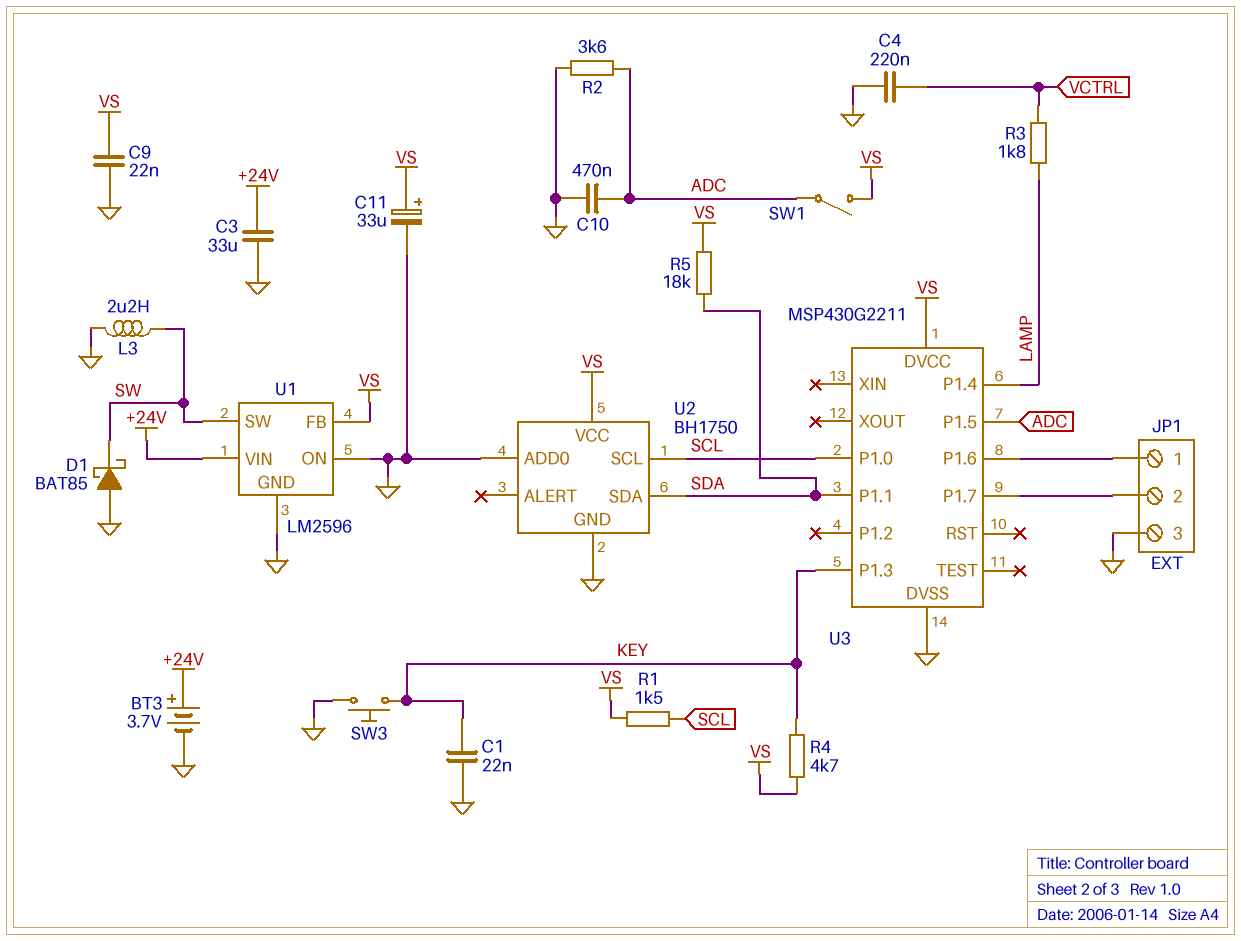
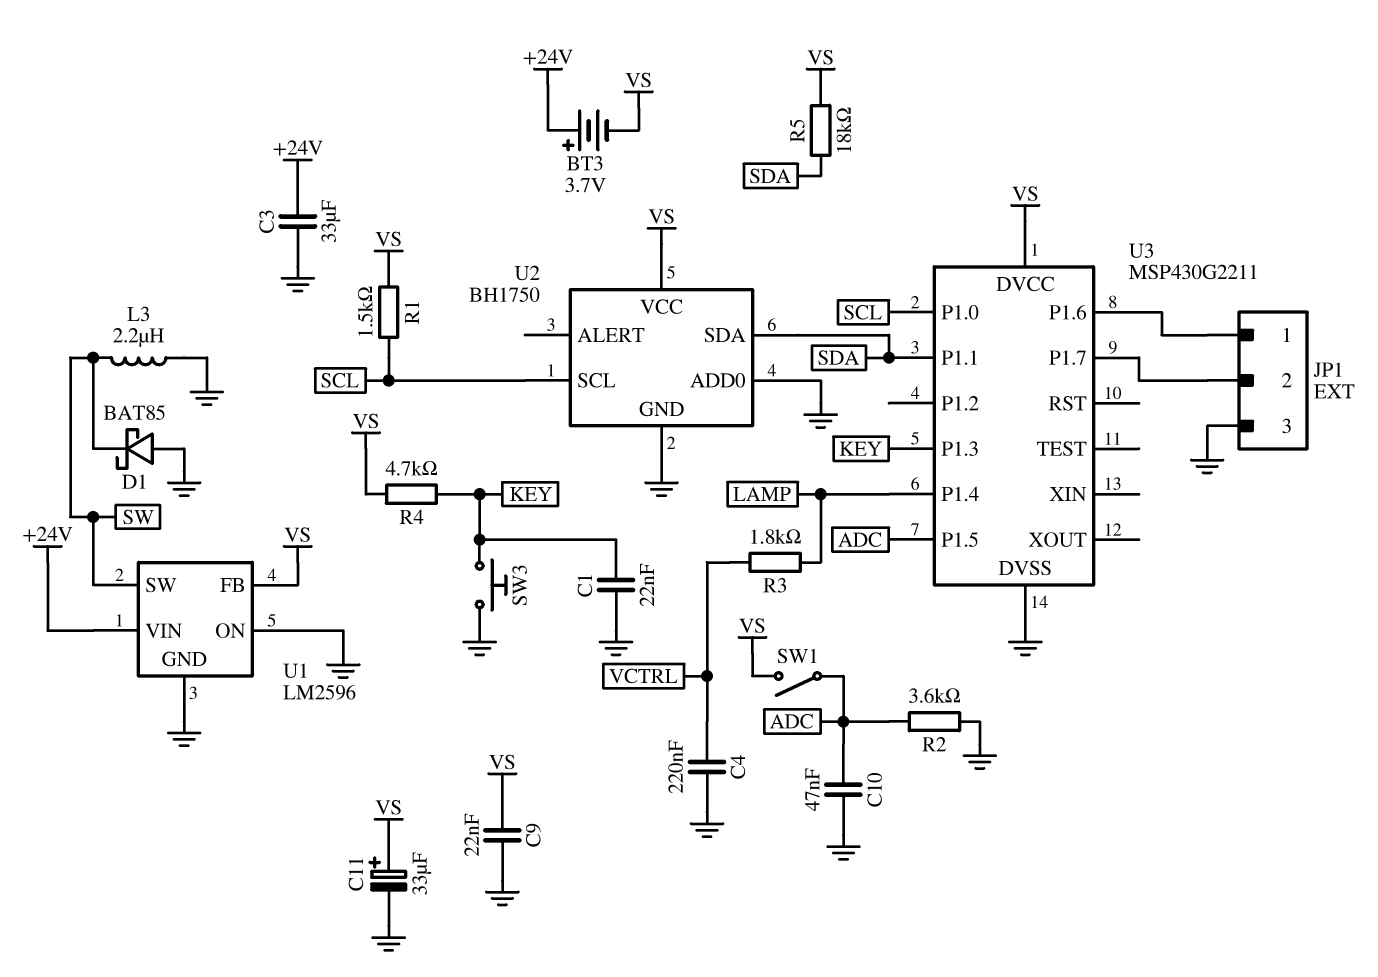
BT3: 3.7V (plus +24V, minus GND) -> 3.7V (plus +24V, minus VS)
C10: 470nF (ADC, GND) -> 47nF (ADC, GND)

